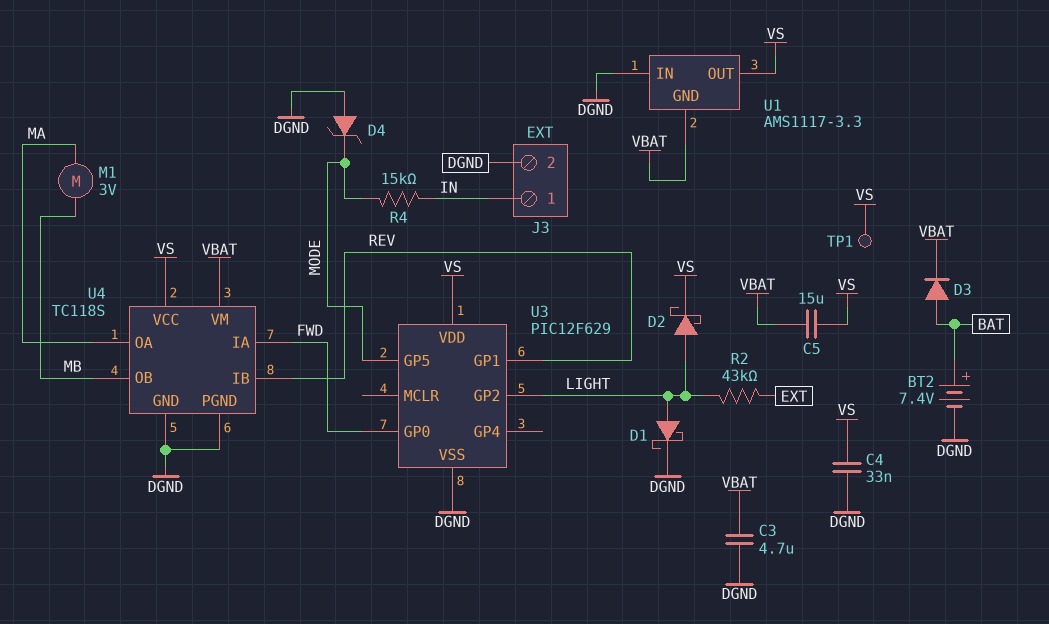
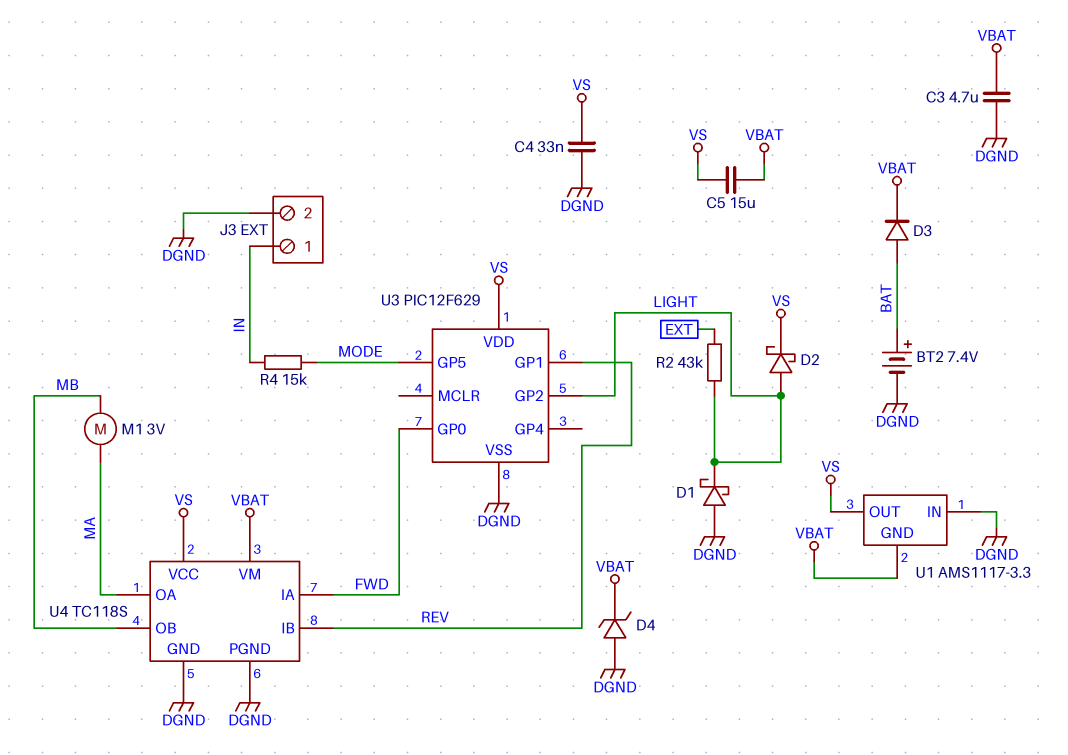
D1: schottky (A LIGHT, K DGND) -> schottky (A DGND, K LIGHT)
D4: zener (A DGND, K MODE) -> zener (A DGND, K VBAT)
TP1: test point (VS) -> none

